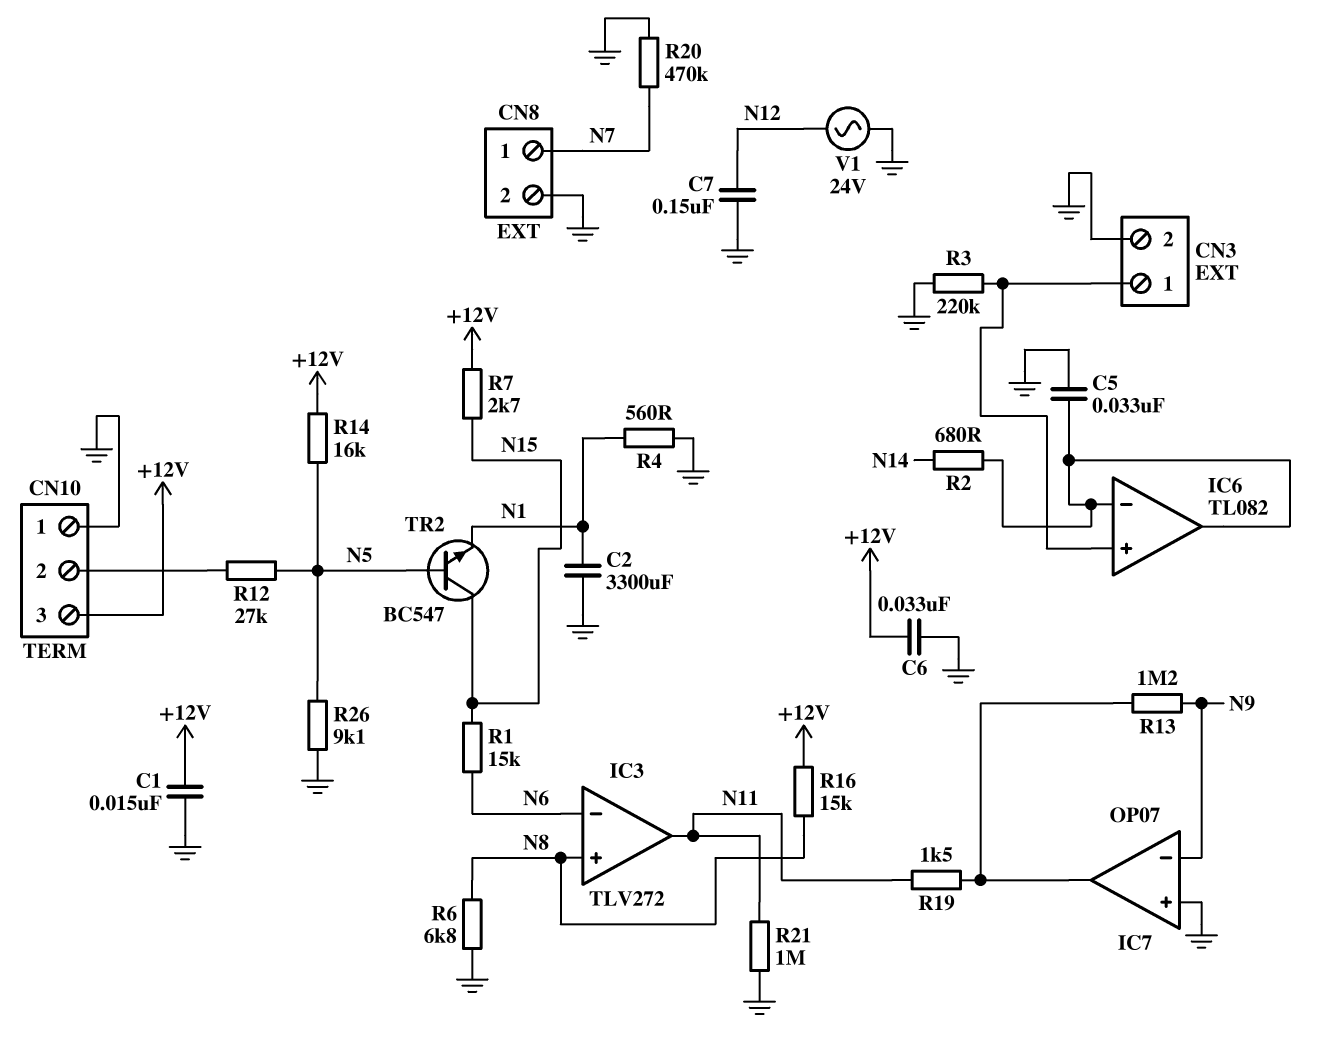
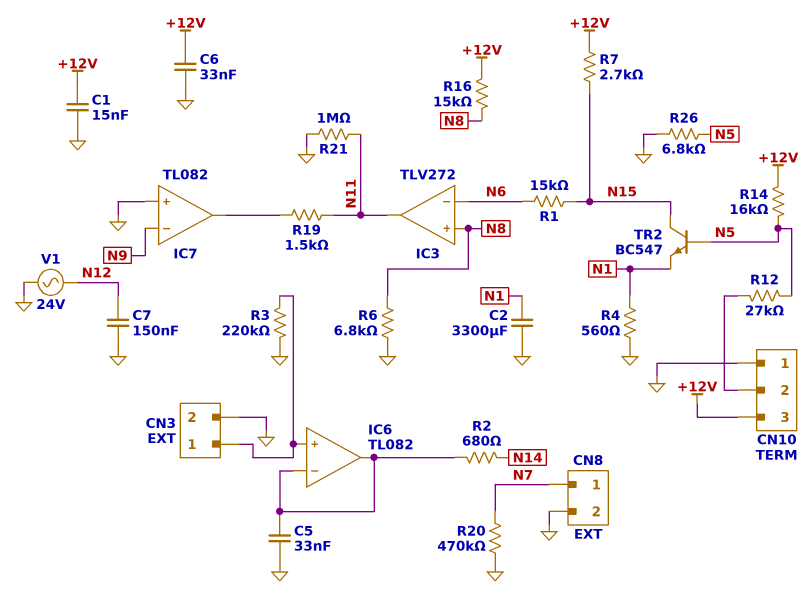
IC7: OP07 -> TL082
R13: 1.2M (IC7/out, N9) -> none
R26: 9.1k (GND, N5) -> 6.8k (GND, N5)

